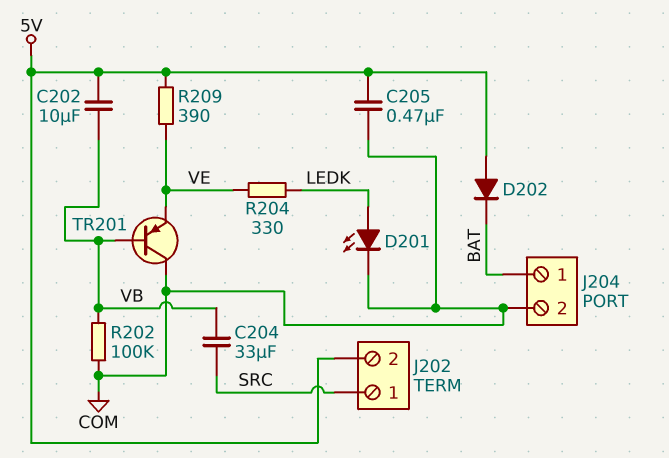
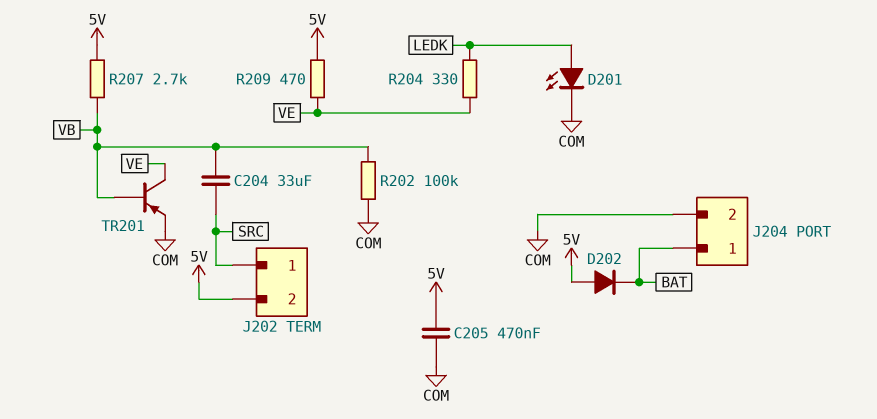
C202: 10uF (5V, VB) -> none
R207: none -> 2.7k (5V, VB)
R209: 390 (5V, VE) -> 470 (5V, VE)
TR201: PNP (B VB, C COM, E VE) -> PNP (B VB, C VE, E COM)

